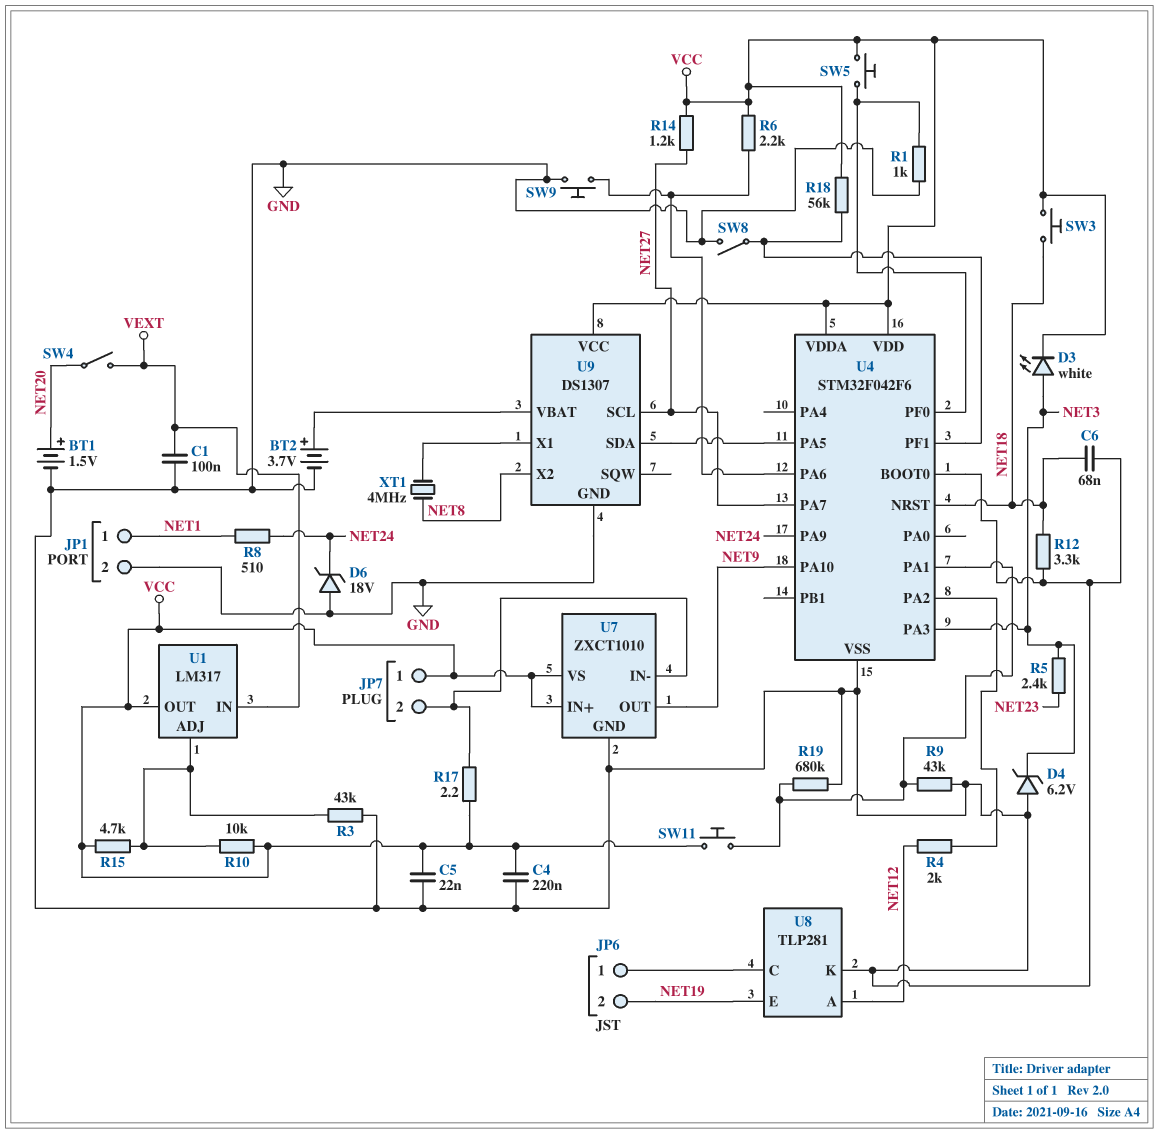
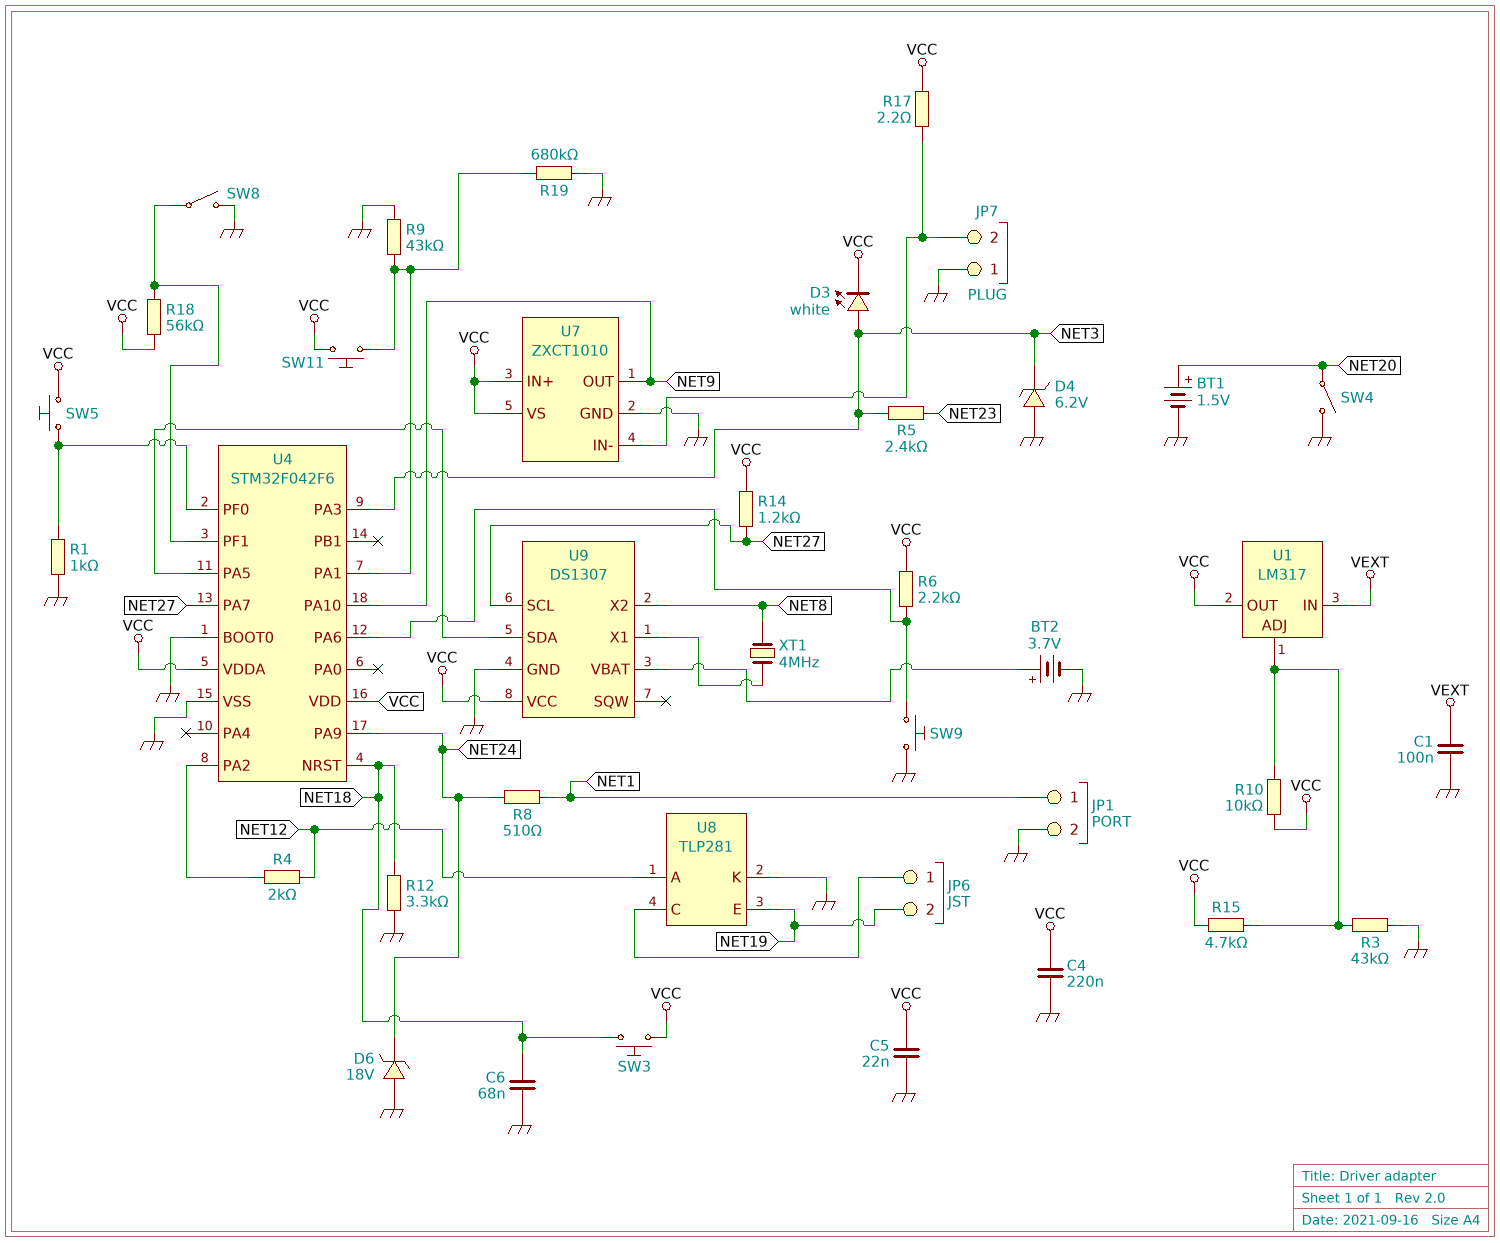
JP7 pin 1: VCC -> GND
SW4: switch (NET20, VEXT) -> switch (GND, NET20)

